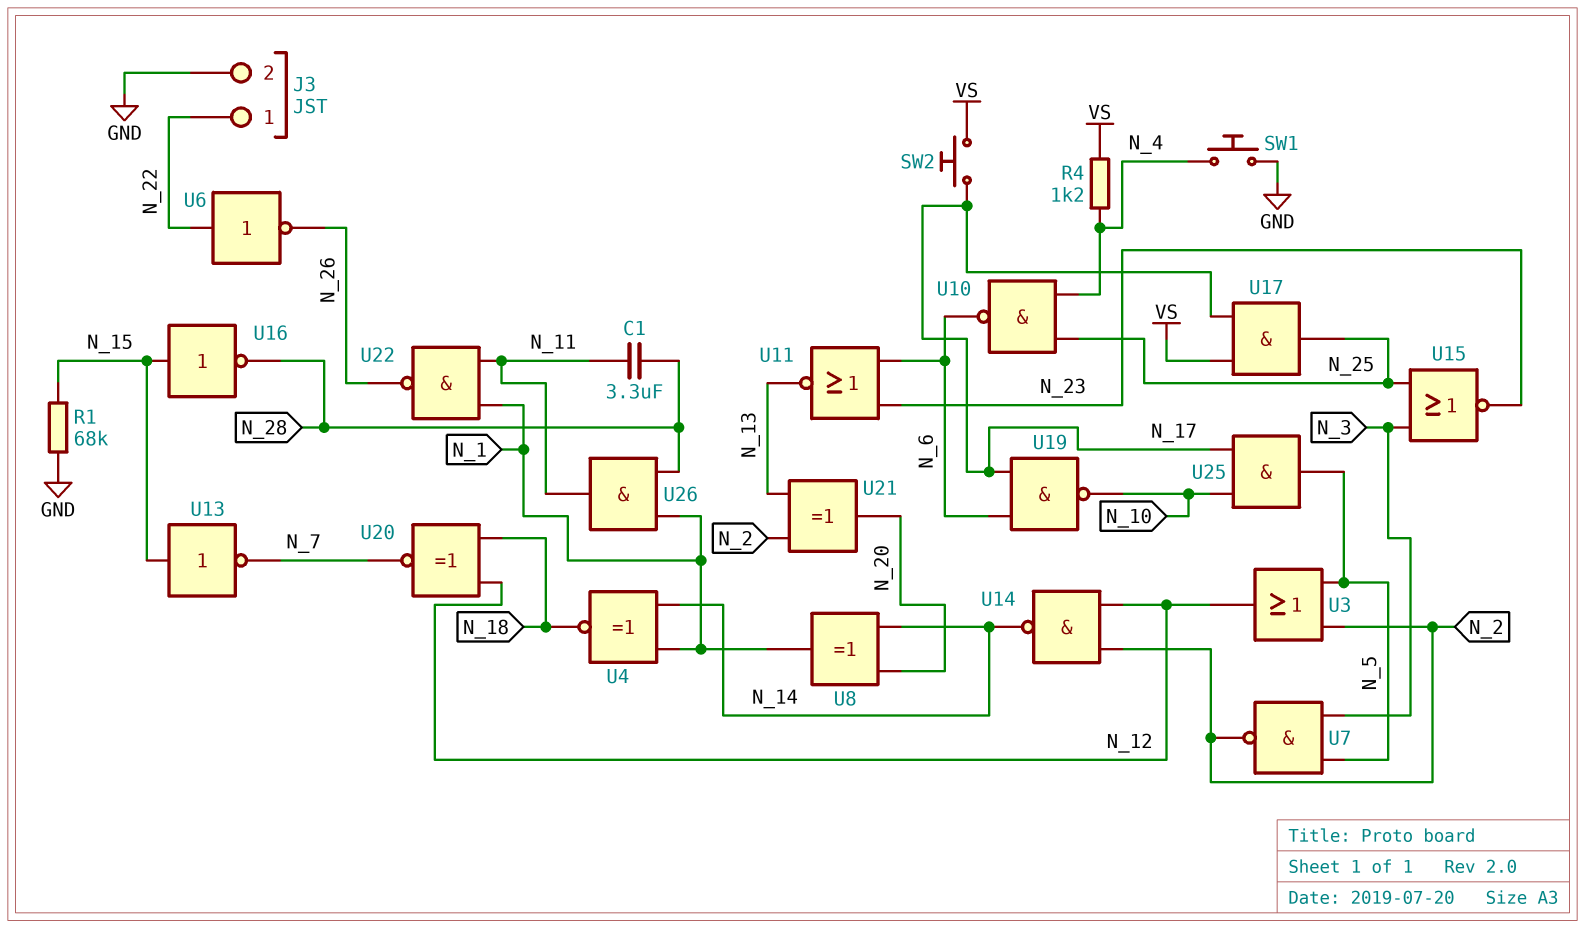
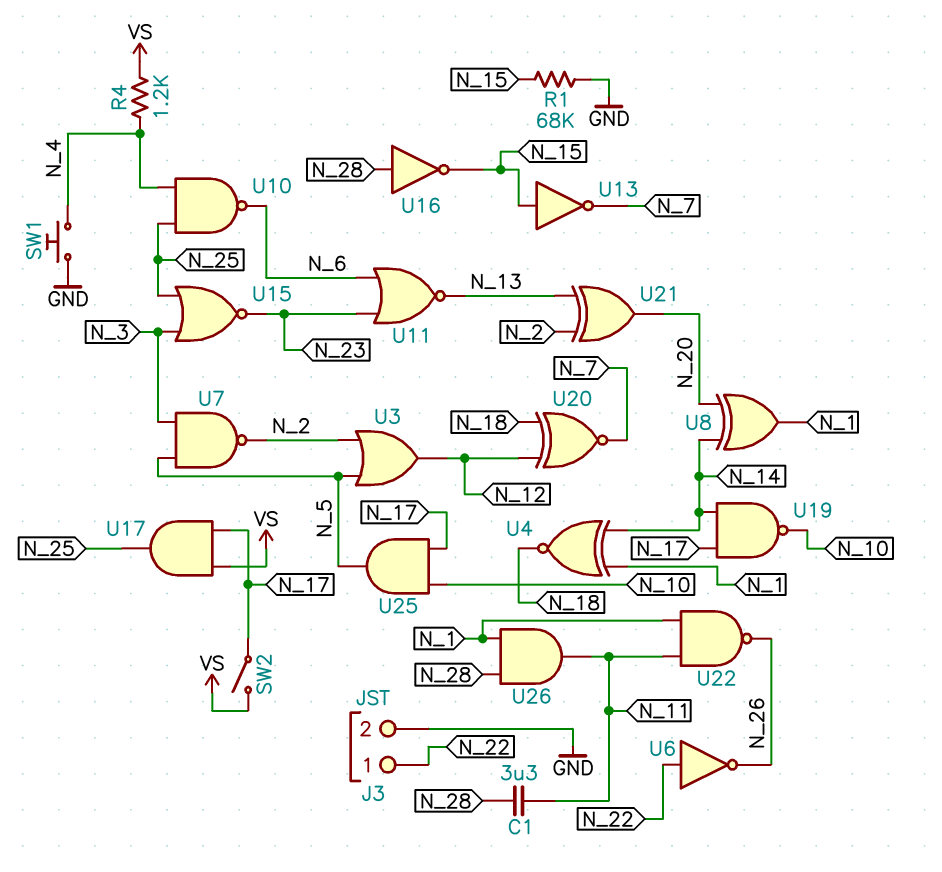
SW2: button (N_17, VS) -> switch (N_17, VS)
U14: NAND (in N_2, in N_12, out N_14) -> none
U16: NOT (in N_15, out N_28) -> NOT (in N_28, out N_15)
U19: NAND (in N_6, in N_17, out N_10) -> NAND (in N_14, in N_17, out N_10)

